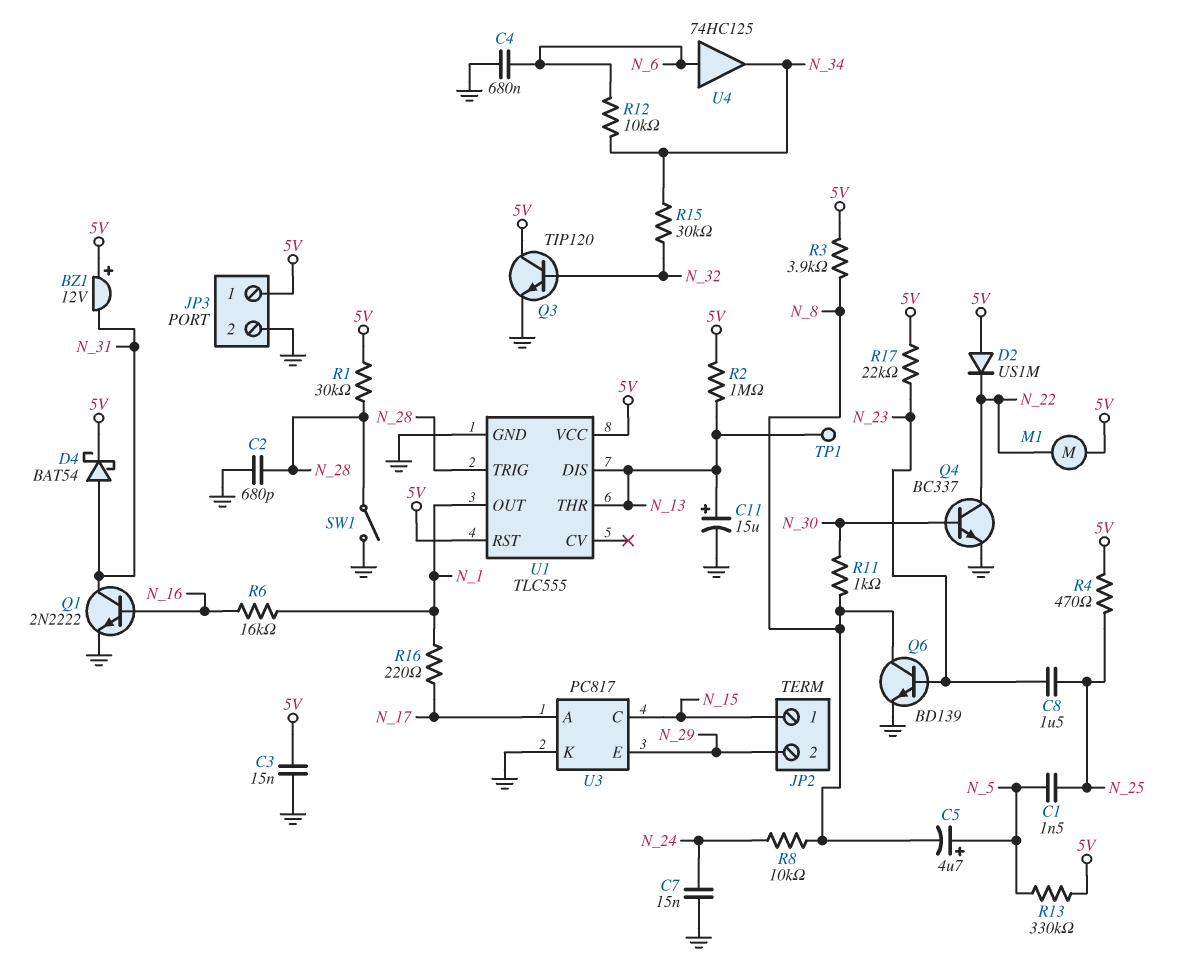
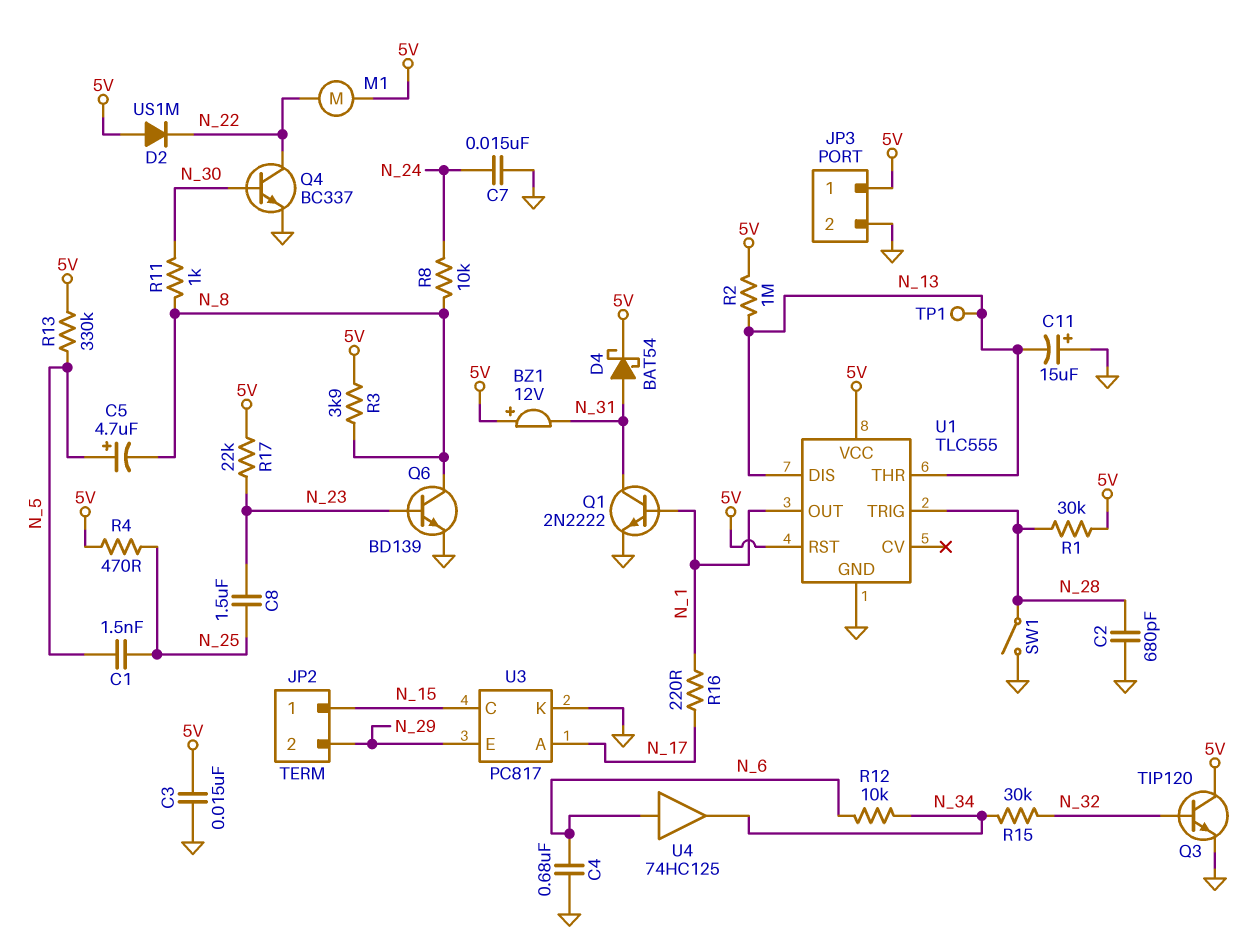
C11: 15uF (plus N_13, minus GND) -> 15uF (plus GND, minus N_13)
Q1: NPN 2N2222 (B N_16, C N_31, E GND) -> NPN 2N2222 (B N_1, C N_31, E GND)
R6: 16k (N_1, N_16) -> none

